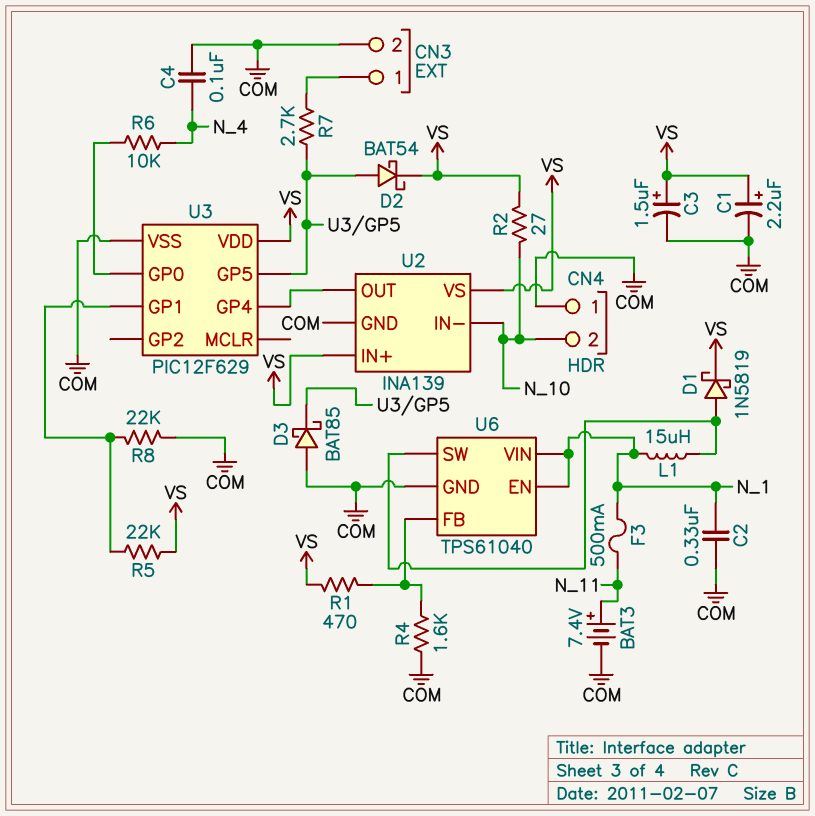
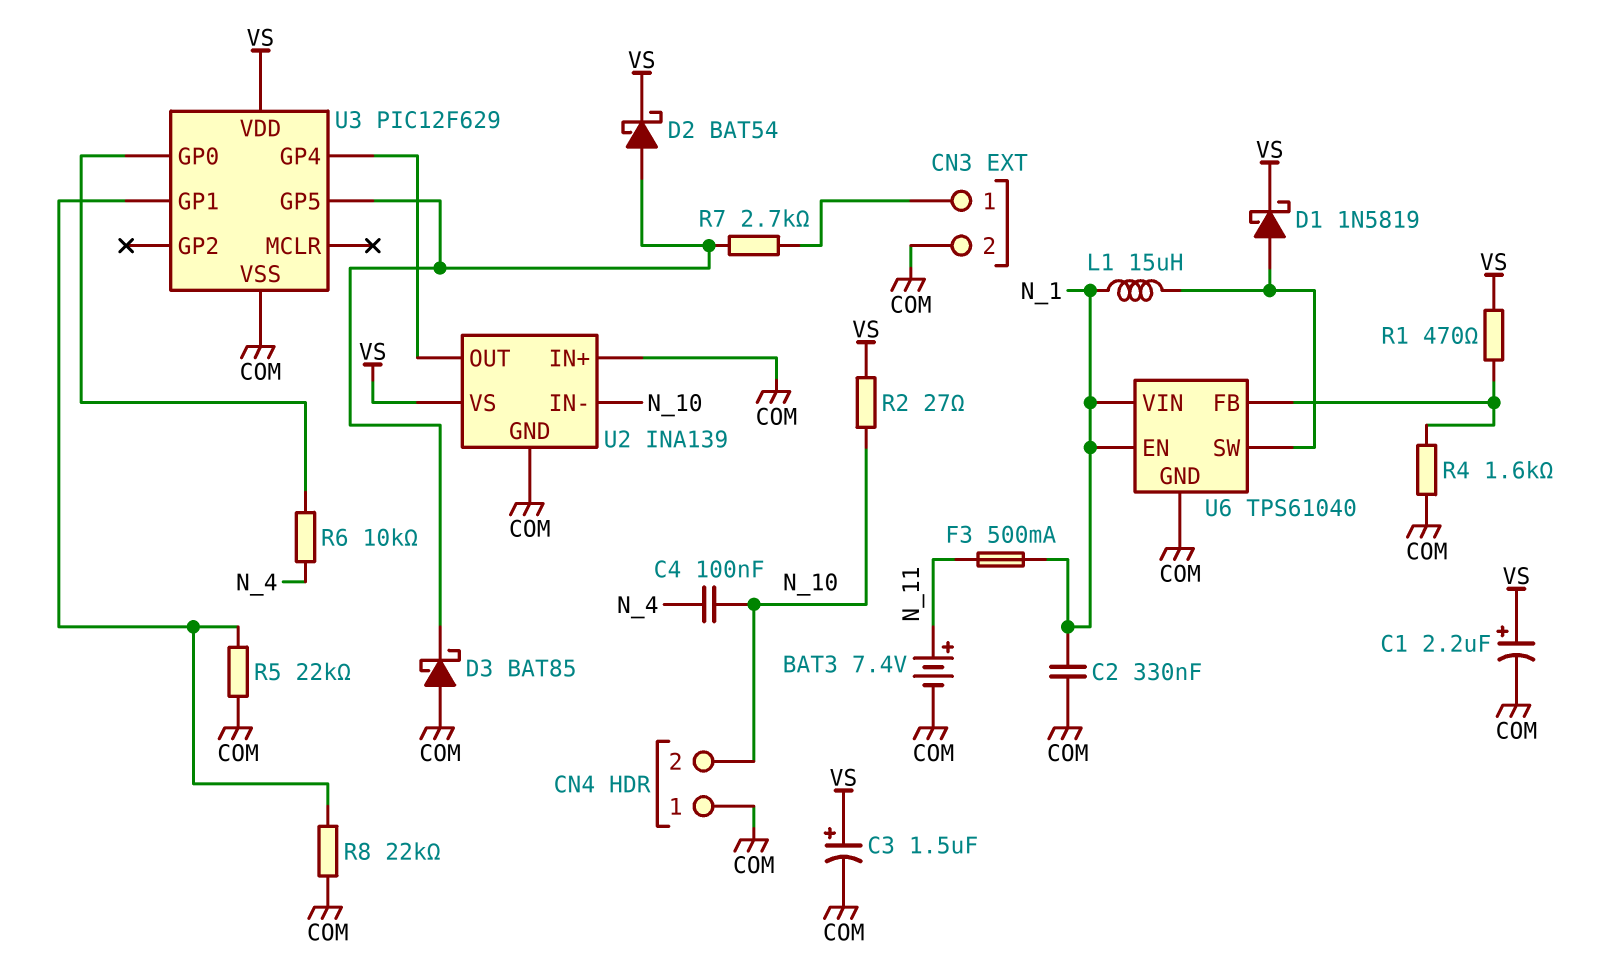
C4: 100nF (COM, N_4) -> 100nF (N_4, N_10)
R5: 22k (U3/GP1, VS) -> 22k (COM, U3/GP1)
U2 pin IN+: VS -> COM

